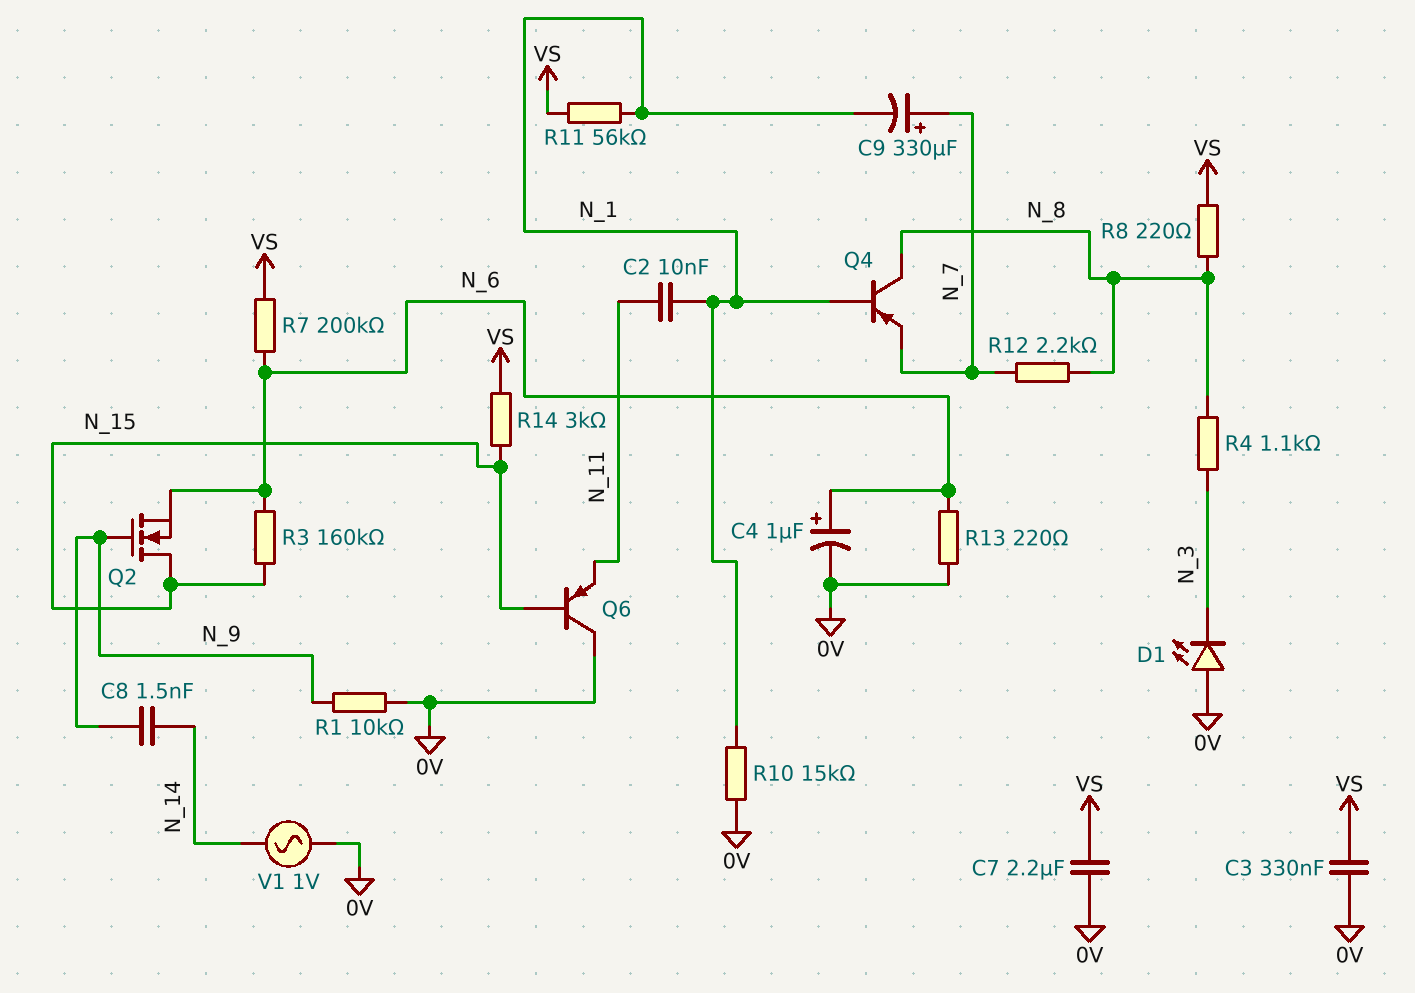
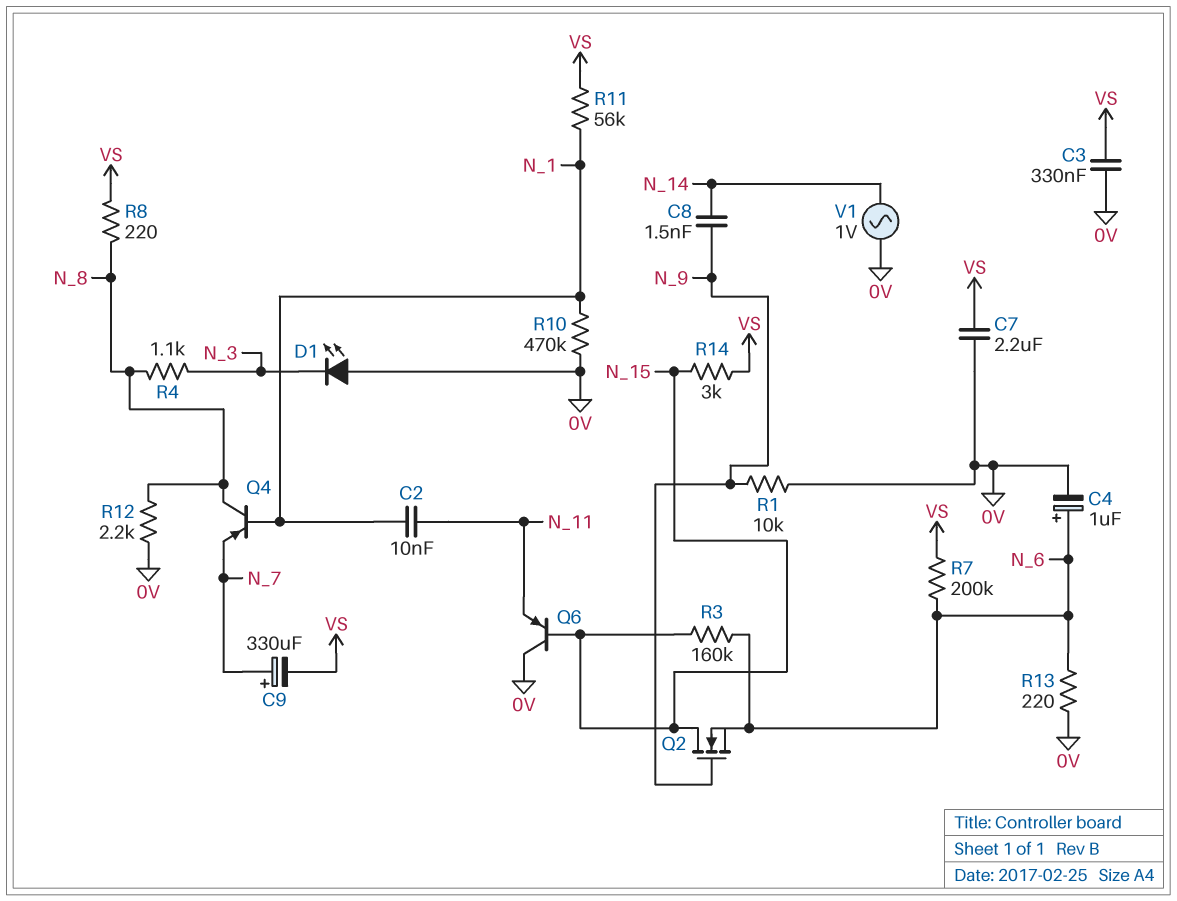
C9: 330uF (plus N_7, minus N_1) -> 330uF (plus N_7, minus VS)
R10: 15k (0V, N_1) -> 470k (0V, N_1)
R12: 2.2k (N_7, N_8) -> 2.2k (0V, N_8)

